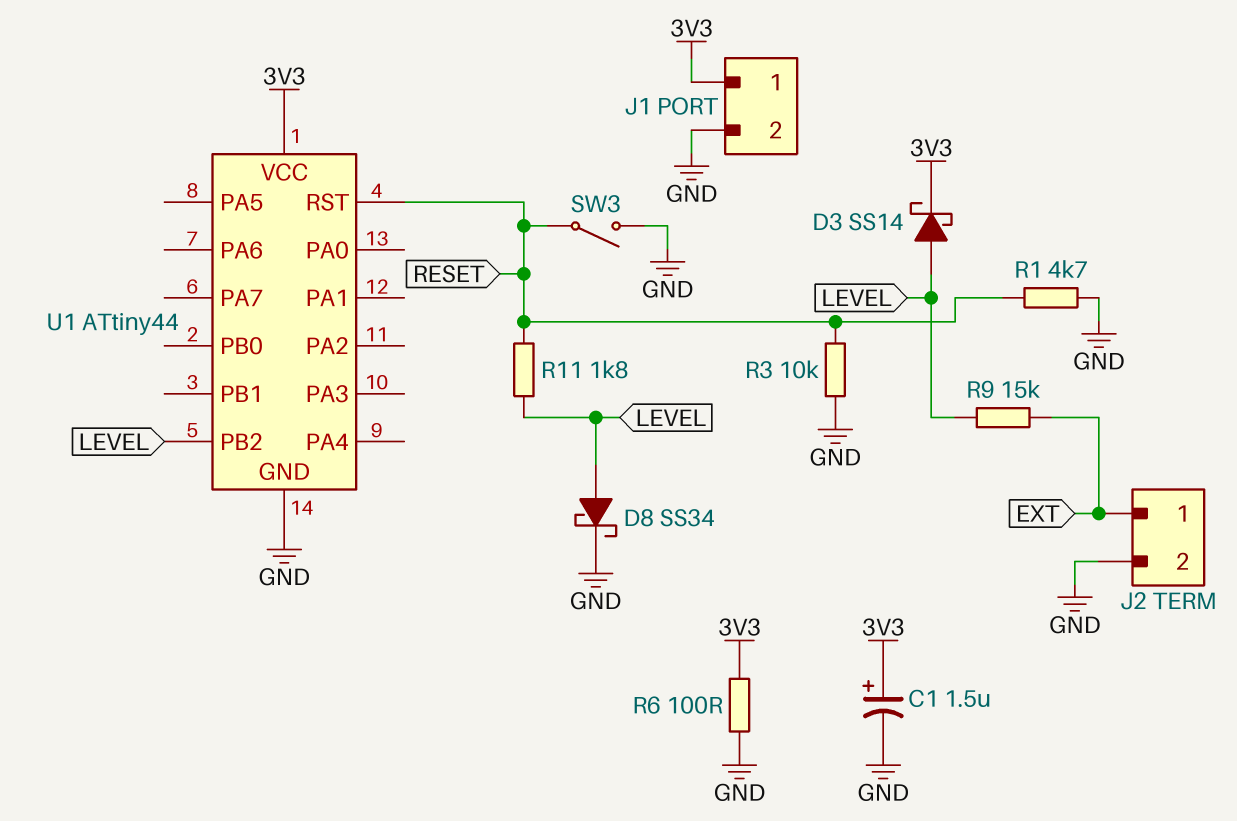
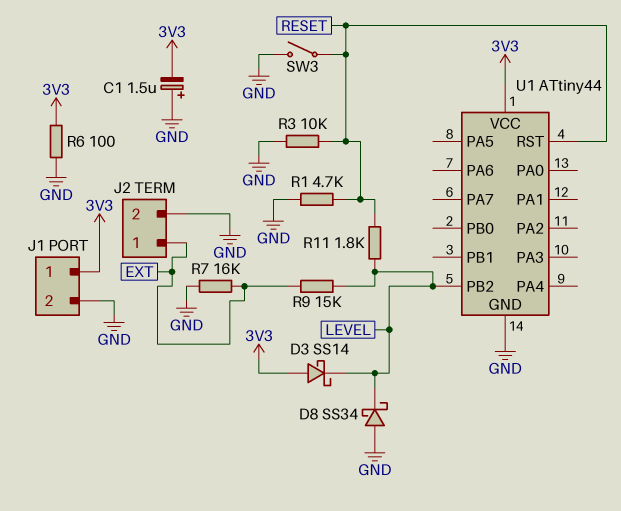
C1: 1.5uF (plus 3V3, minus GND) -> 1.5uF (plus GND, minus 3V3)
D3: schottky SS14 (A LEVEL, K 3V3) -> schottky SS14 (A 3V3, K LEVEL)
D8: schottky SS34 (A LEVEL, K GND) -> schottky SS34 (A GND, K LEVEL)
R7: none -> 16k (EXT, GND)

